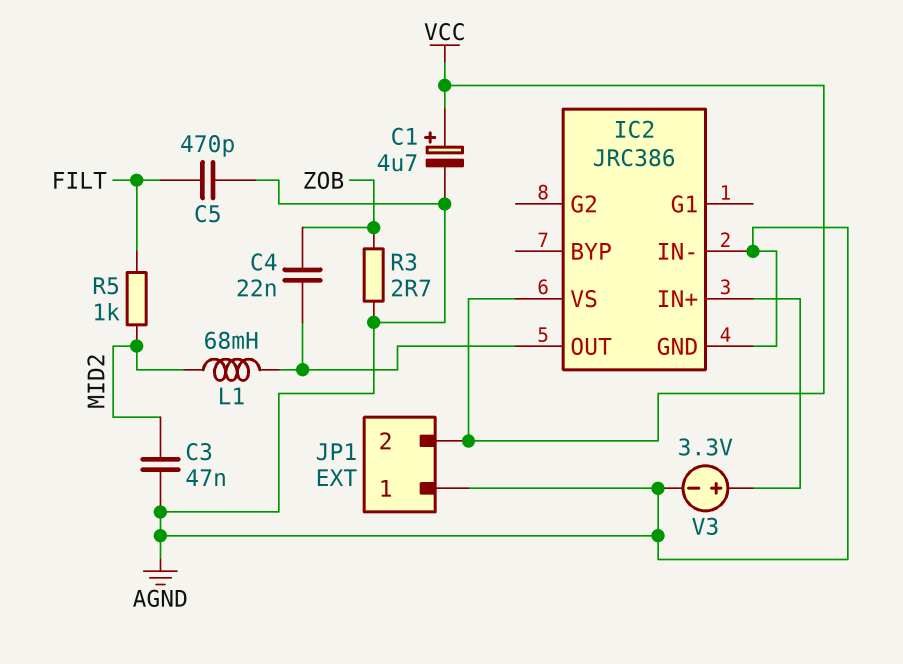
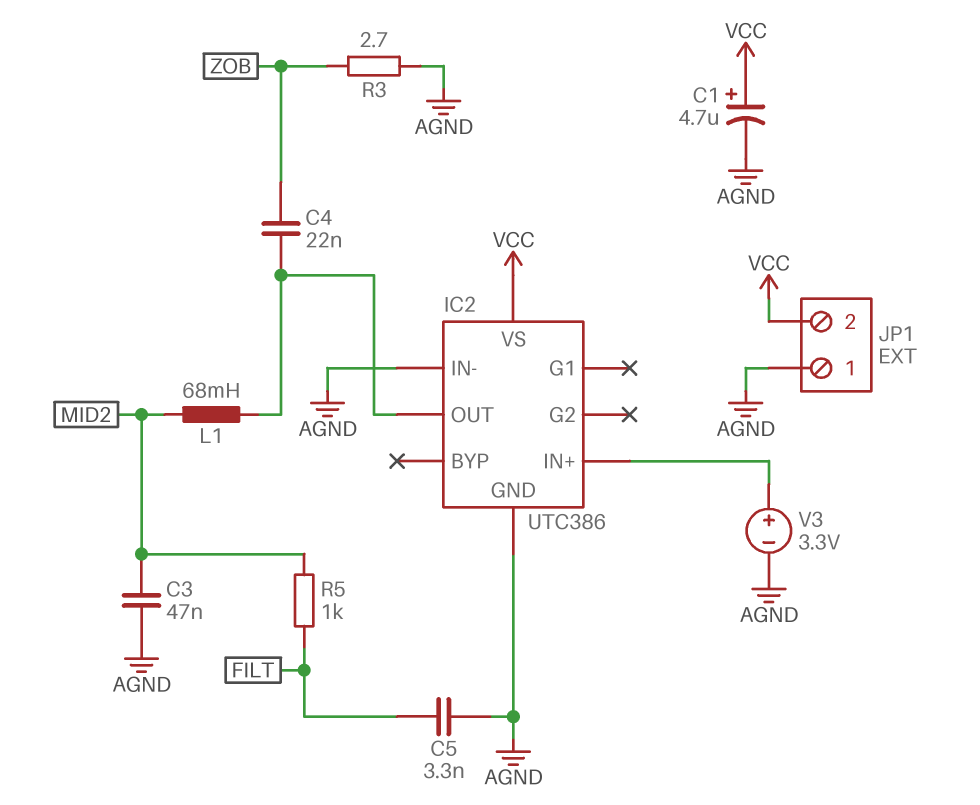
C5: 470pF (AGND, FILT) -> 3.3nF (AGND, FILT)
IC2: JRC386 -> UTC386

